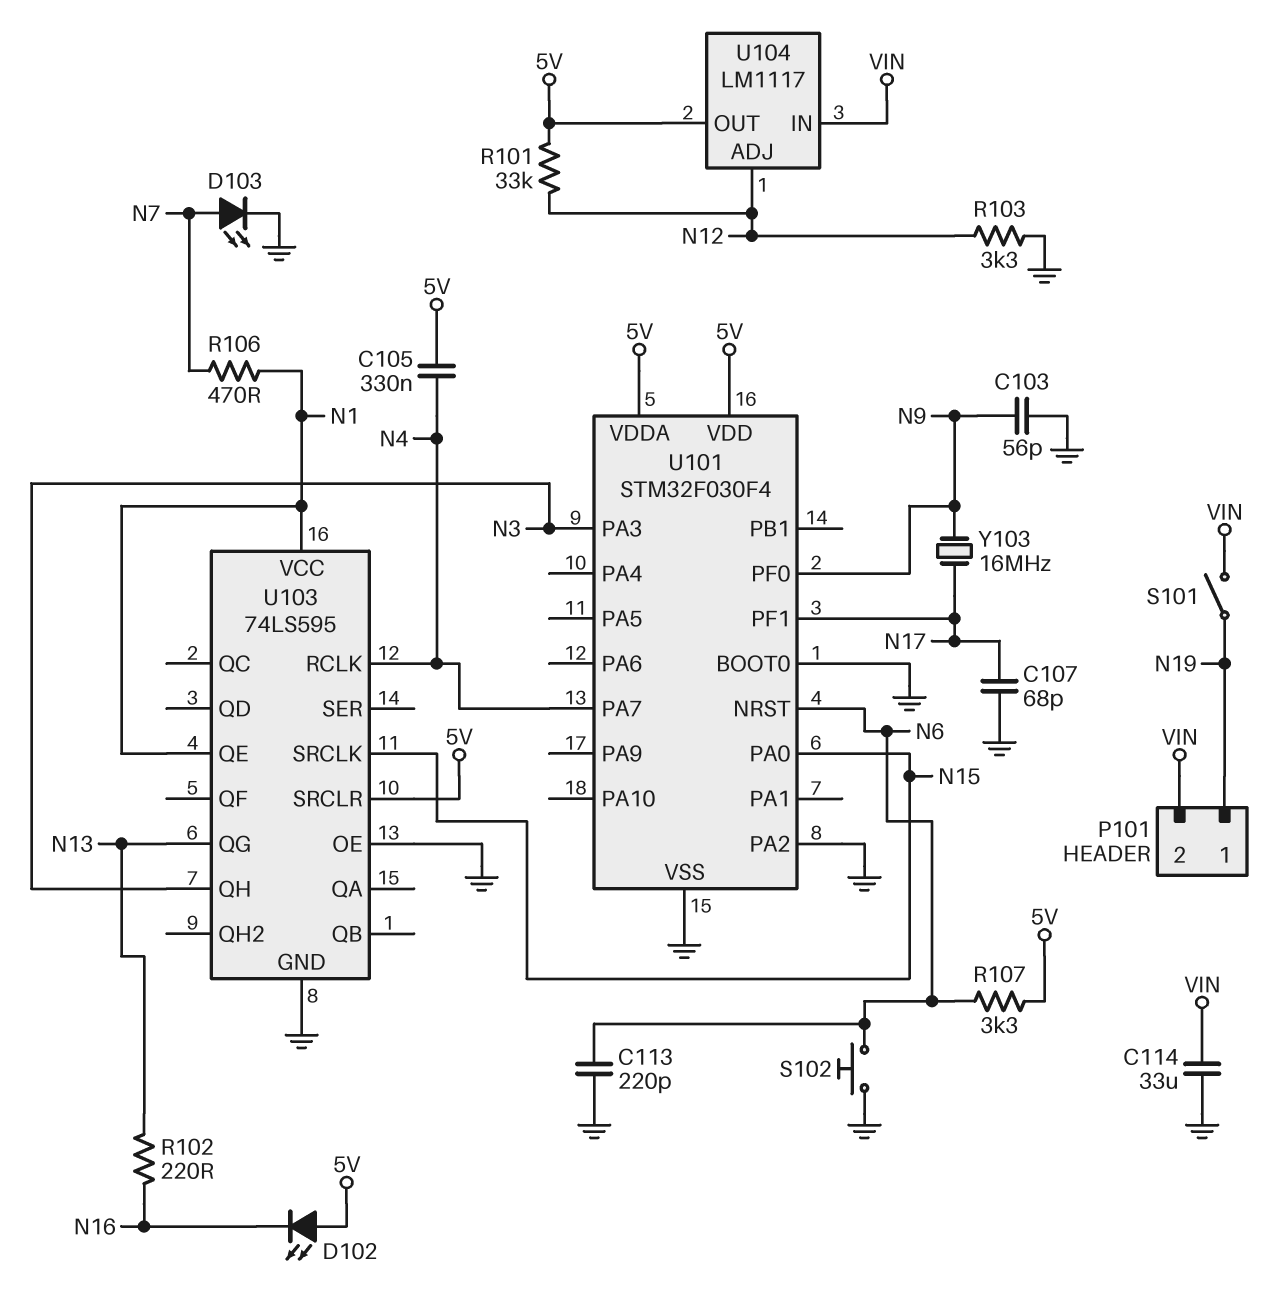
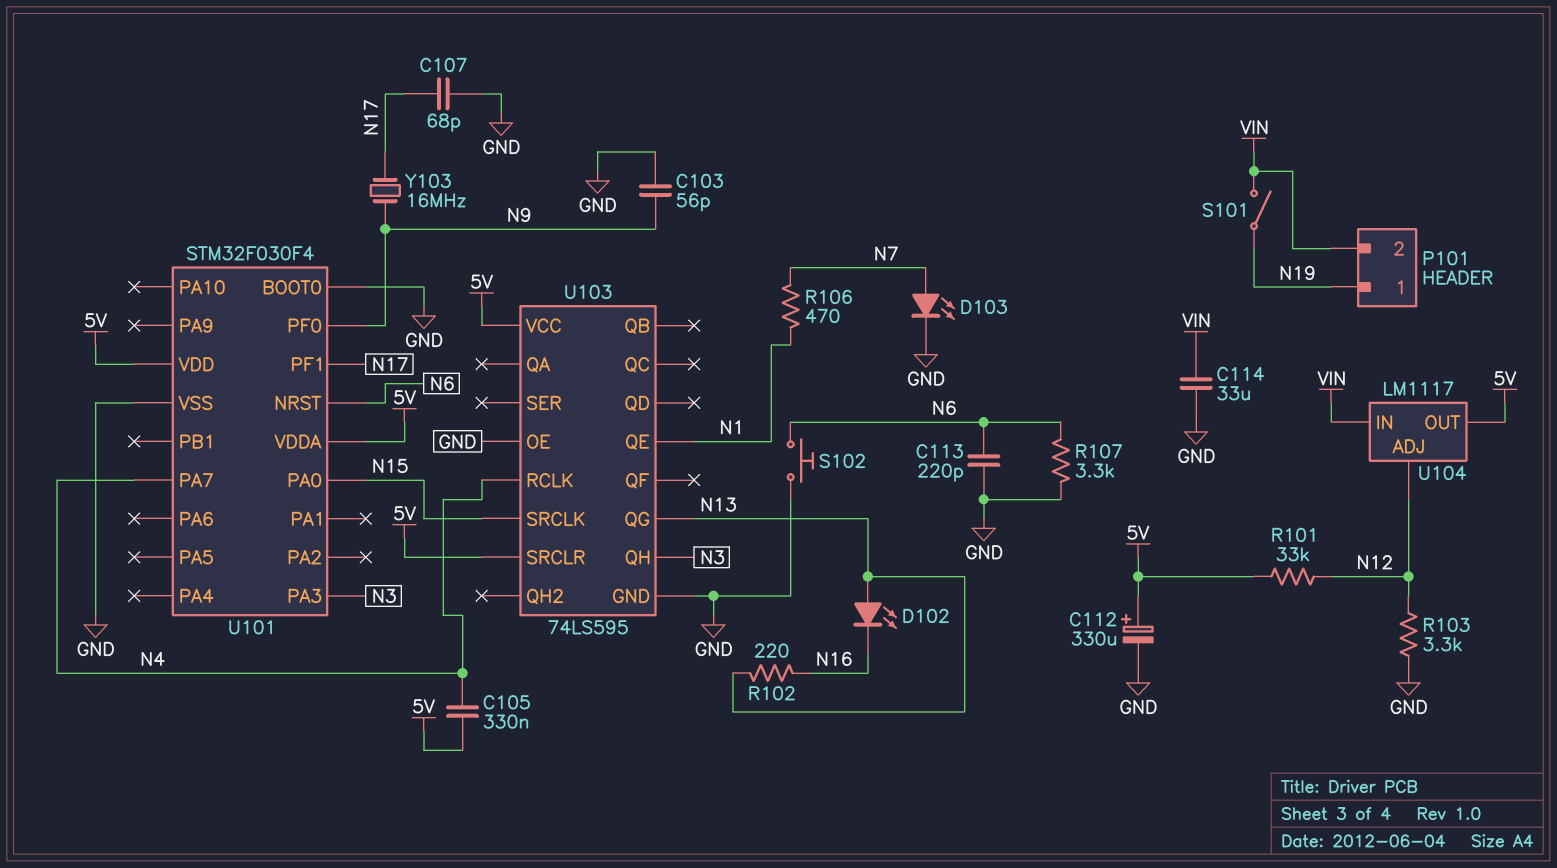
C112: none -> 330uF (plus 5V, minus GND)
D102: LED (A 5V, K N16) -> LED (A N13, K N16)
R107: 3.3k (5V, N6) -> 3.3k (GND, N6)
U101 pin PA2: GND -> none
U103 pin VCC: N1 -> 5V

